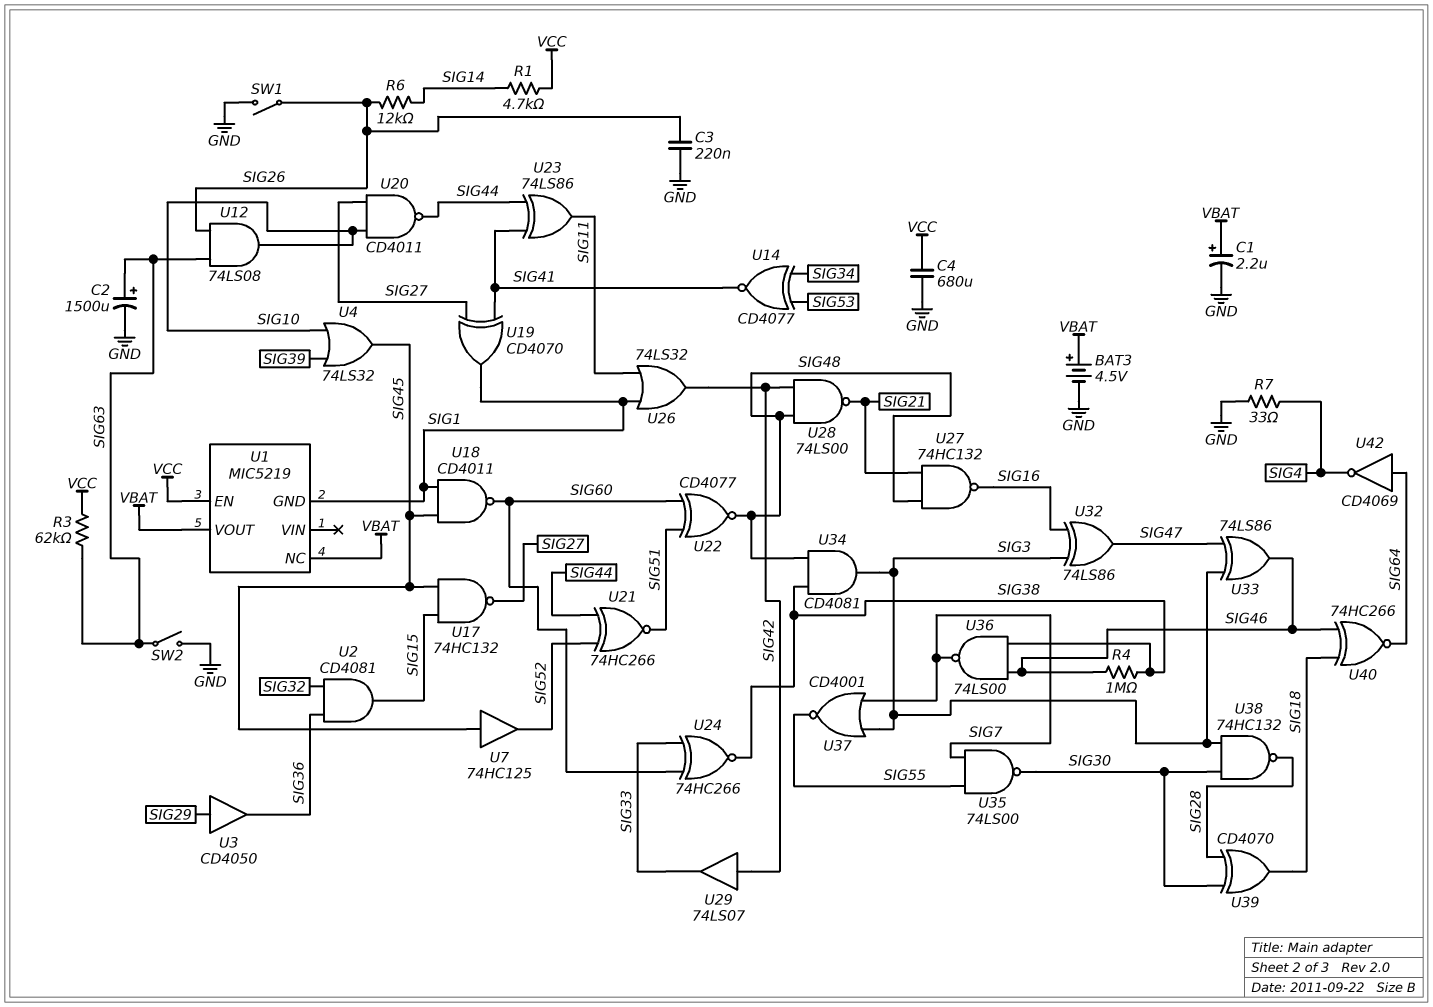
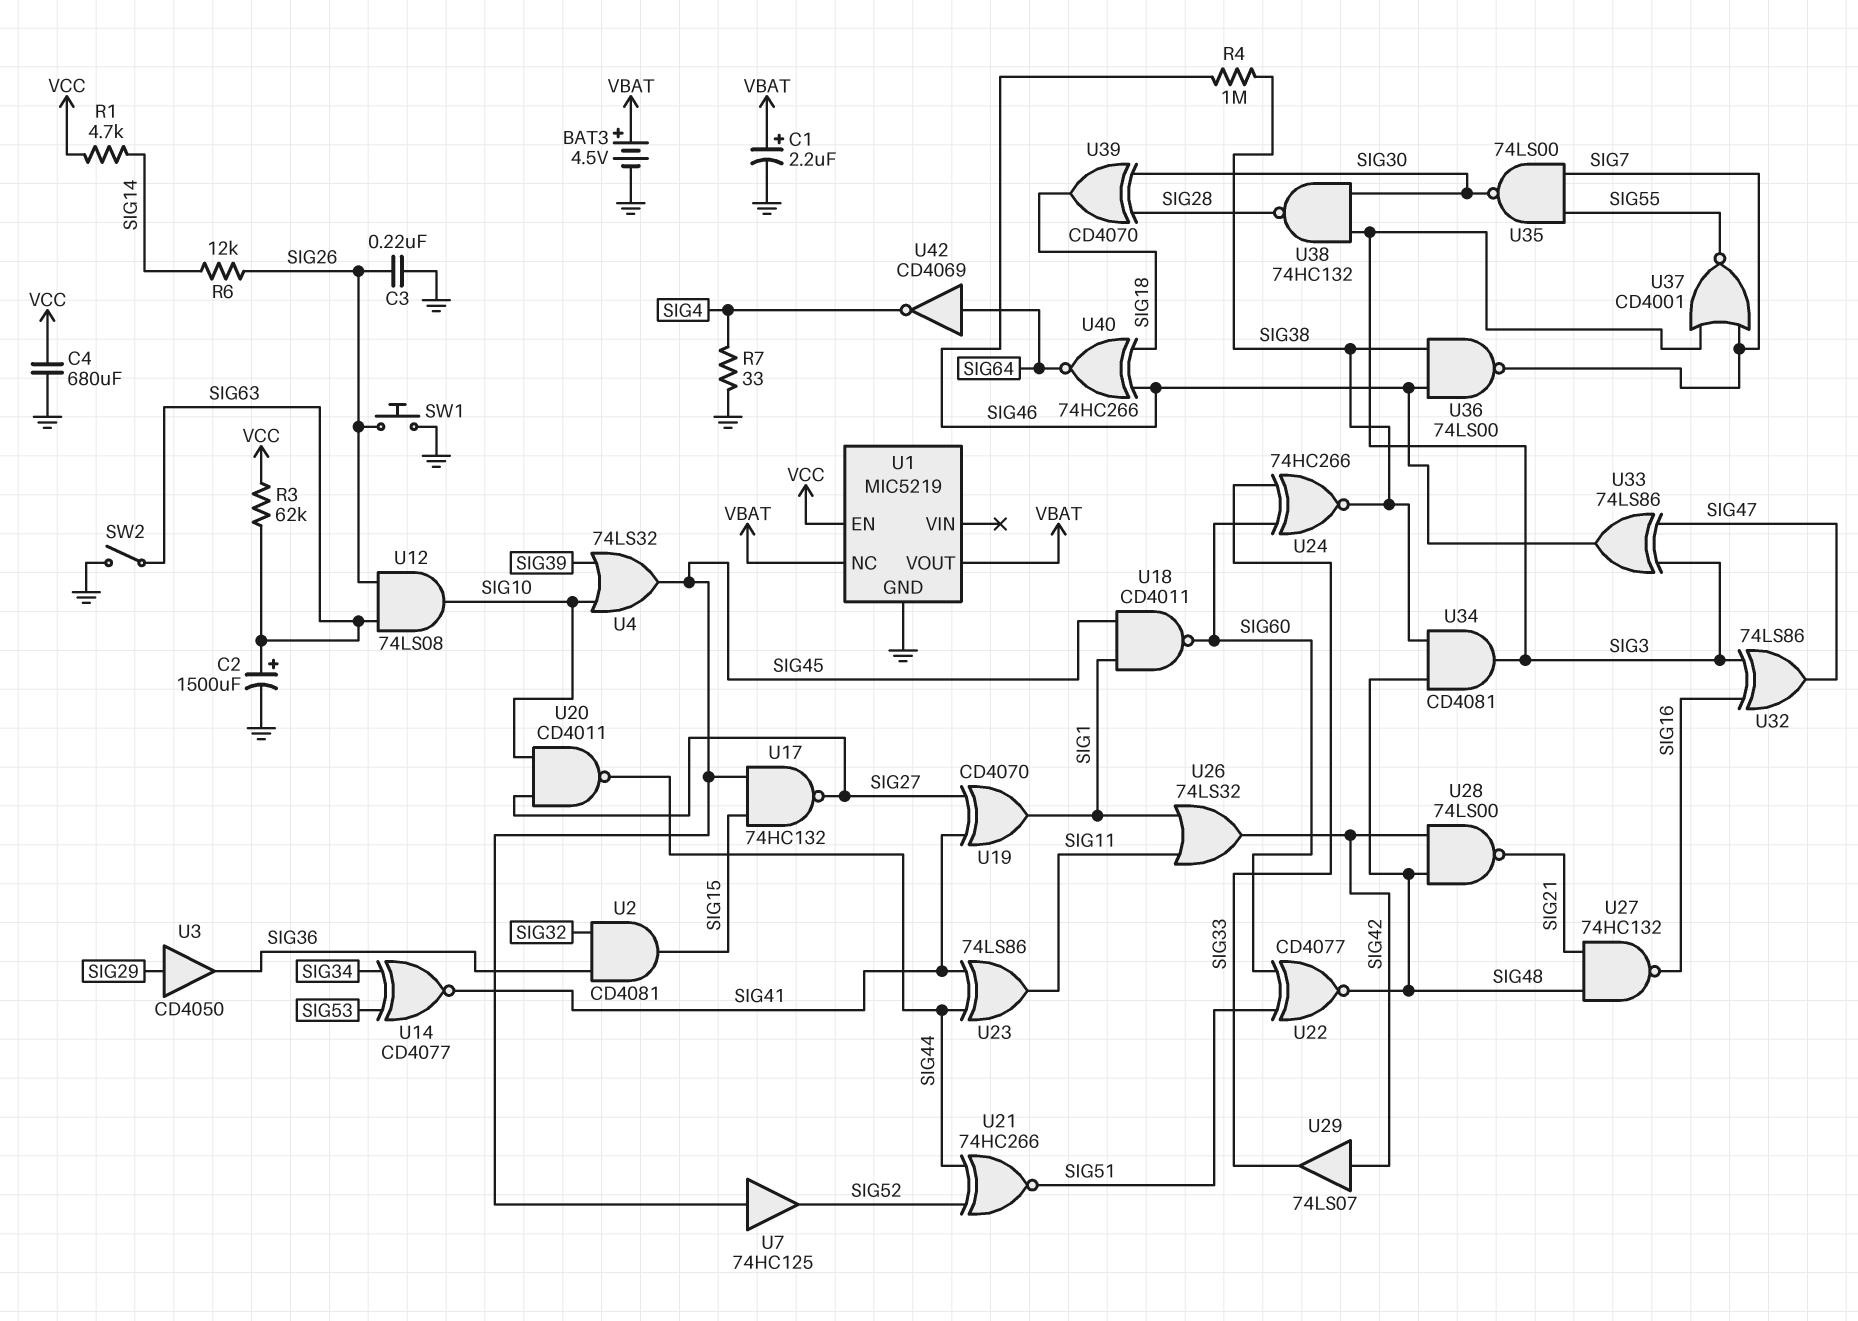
SW1: switch (GND, SIG26) -> button (GND, SIG26)
U1 pin GND: SIG1 -> GND

